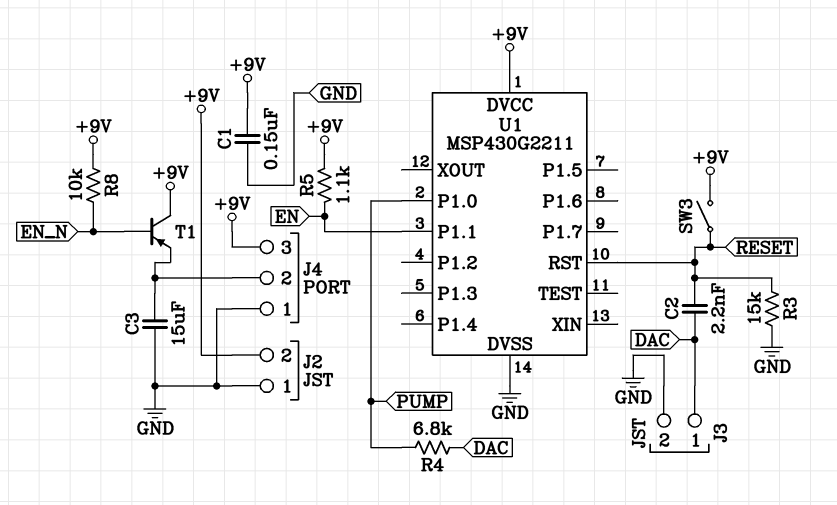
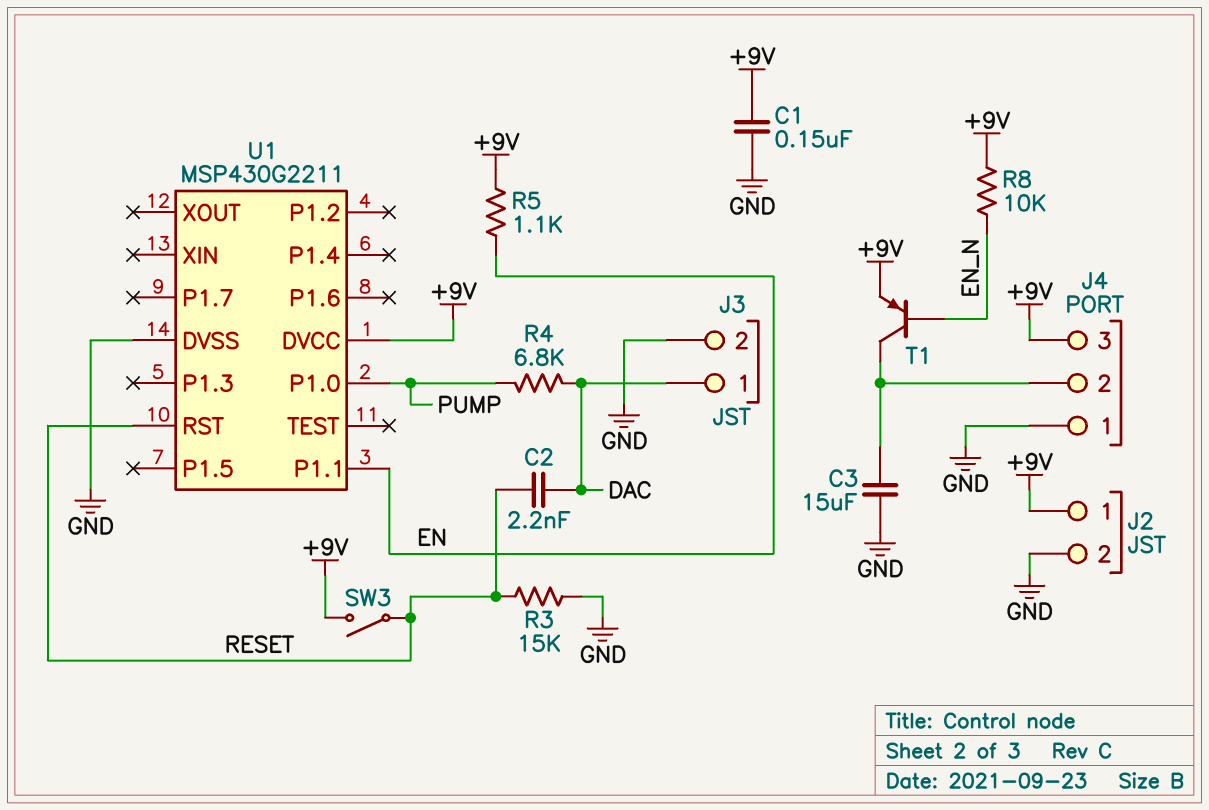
J2 pin 1: GND -> +9V
J2 pin 2: +9V -> GND
T1: PNP (B EN_N, C +9V, E J4/2) -> PNP (B EN_N, C J4/2, E +9V)

